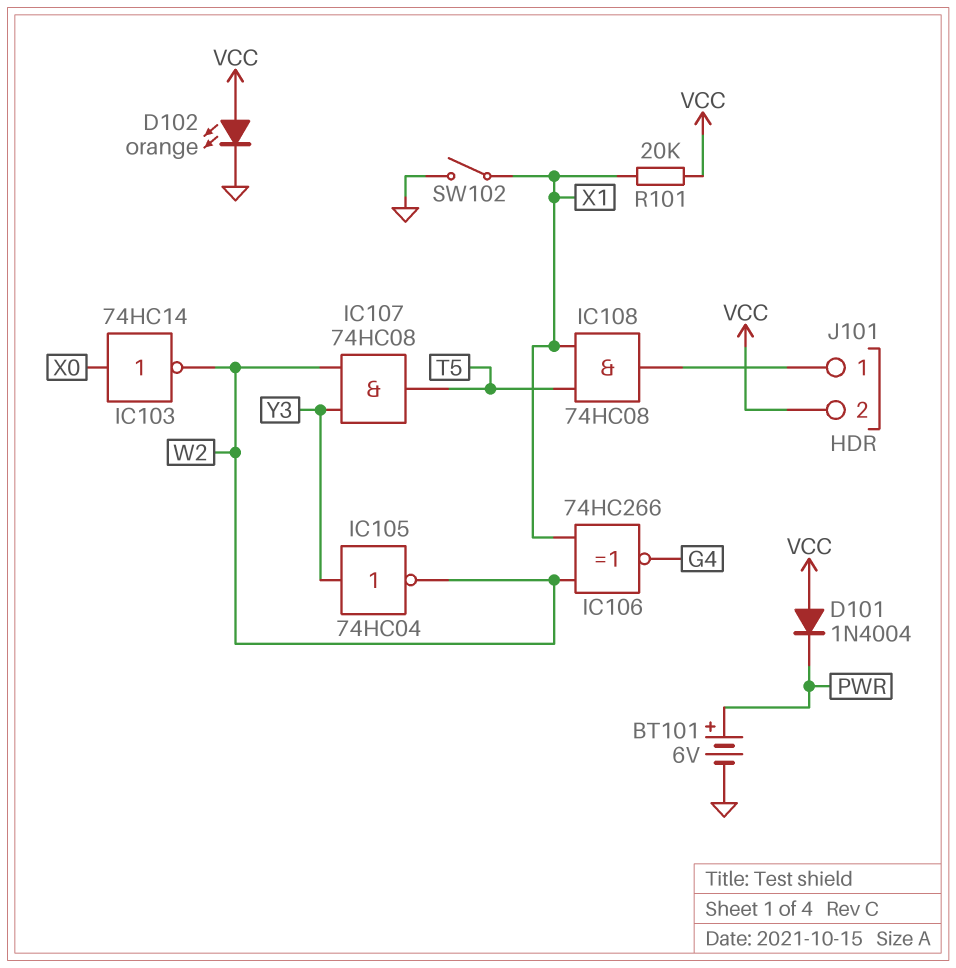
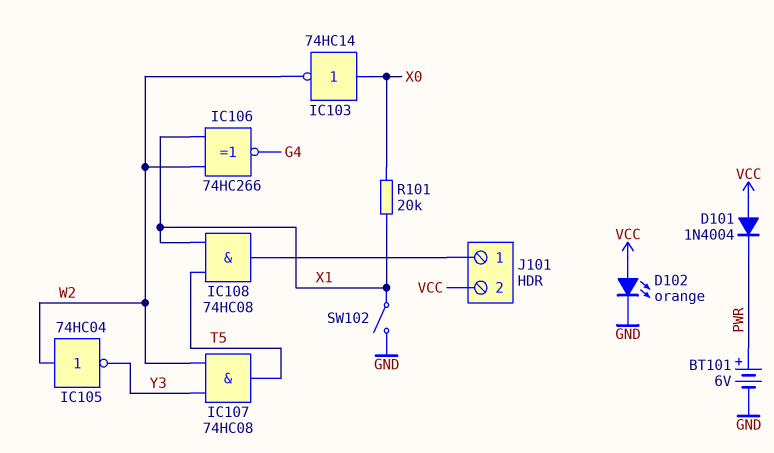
IC105: NOT 74HC04 (in Y3, out W2) -> NOT 74HC04 (in W2, out Y3)
R101: 20k (VCC, X1) -> 20k (X0, X1)

